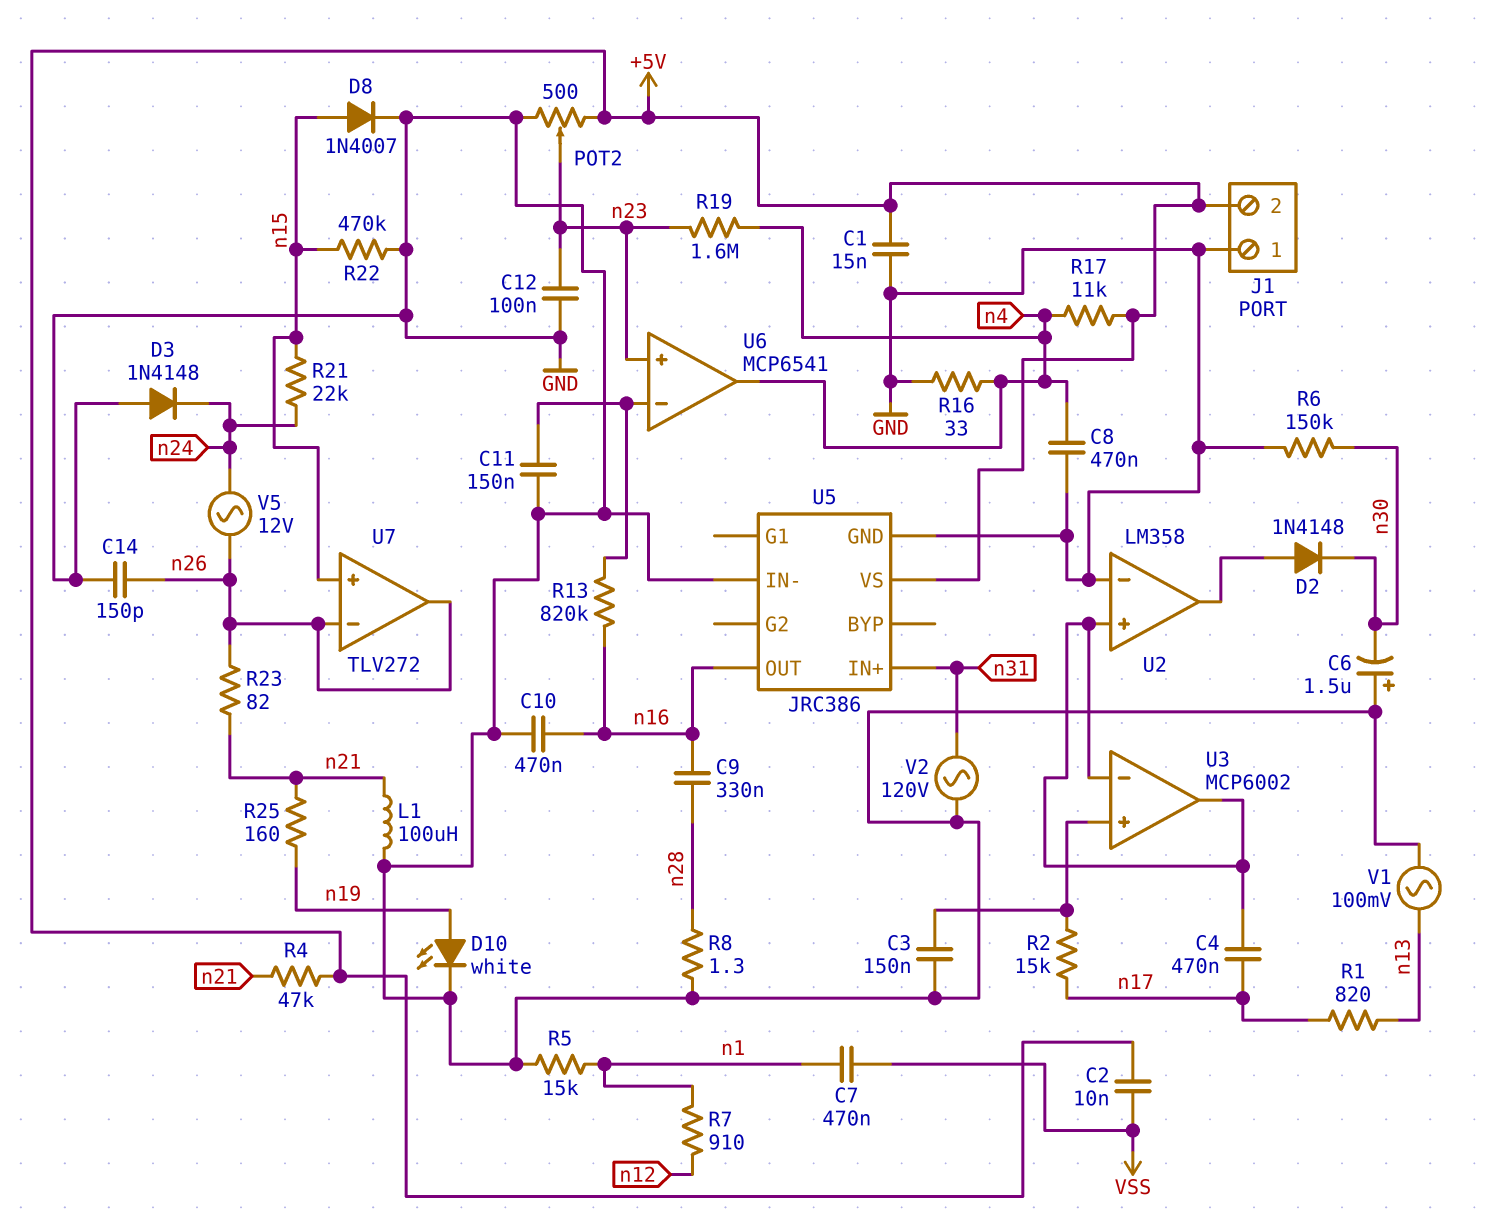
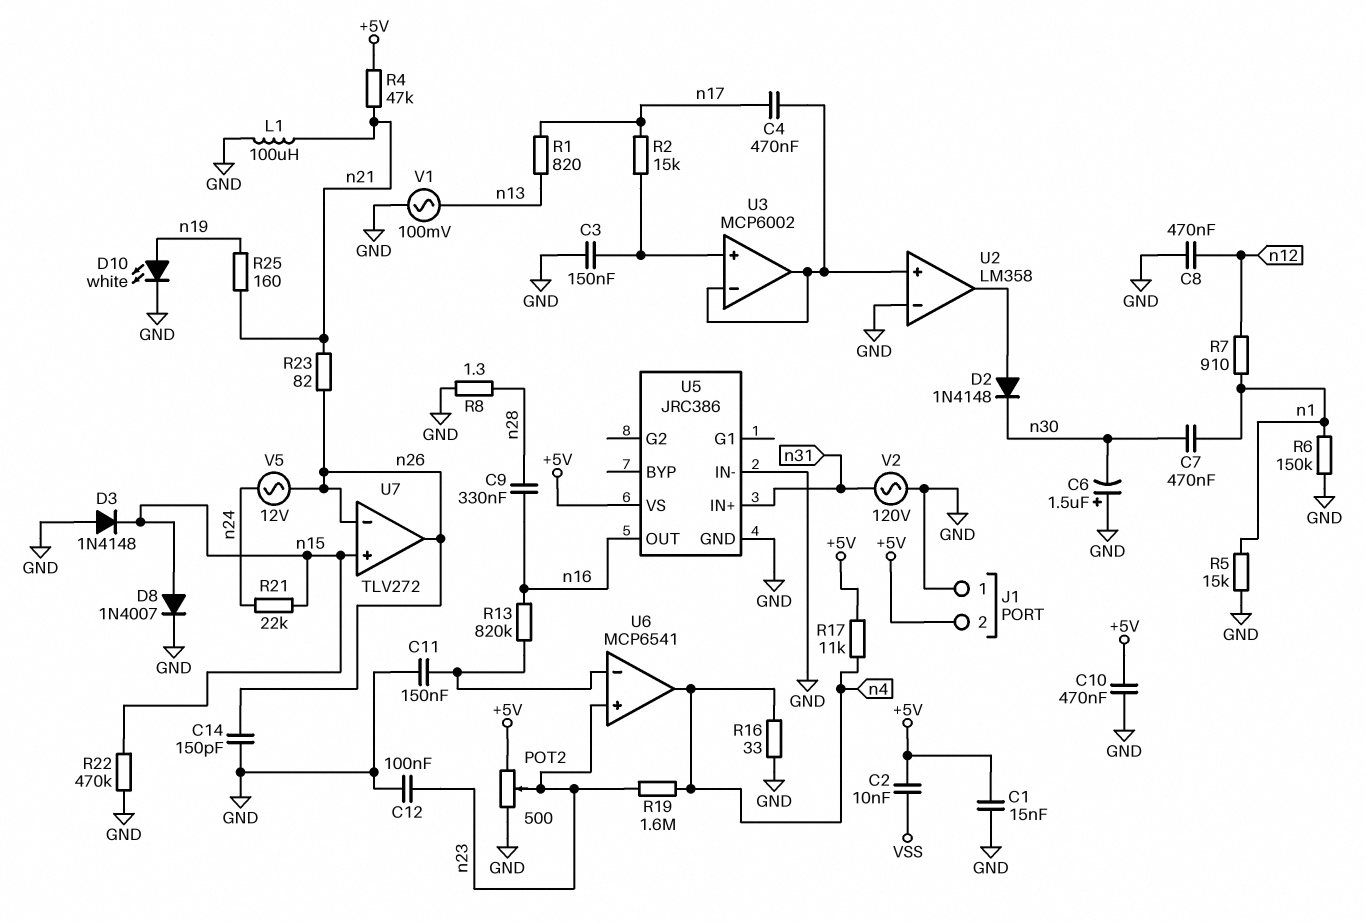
C7: 470nF (VSS, n1) -> 470nF (n1, n30)
C8: 470nF (GND, n4) -> 470nF (GND, n12)
C10: 470nF (GND, n16) -> 470nF (+5V, GND)
D3: diode 1N4148 (A GND, K n24) -> diode 1N4148 (A GND, K n15)
R6: 150k (GND, n30) -> 150k (GND, n1)

